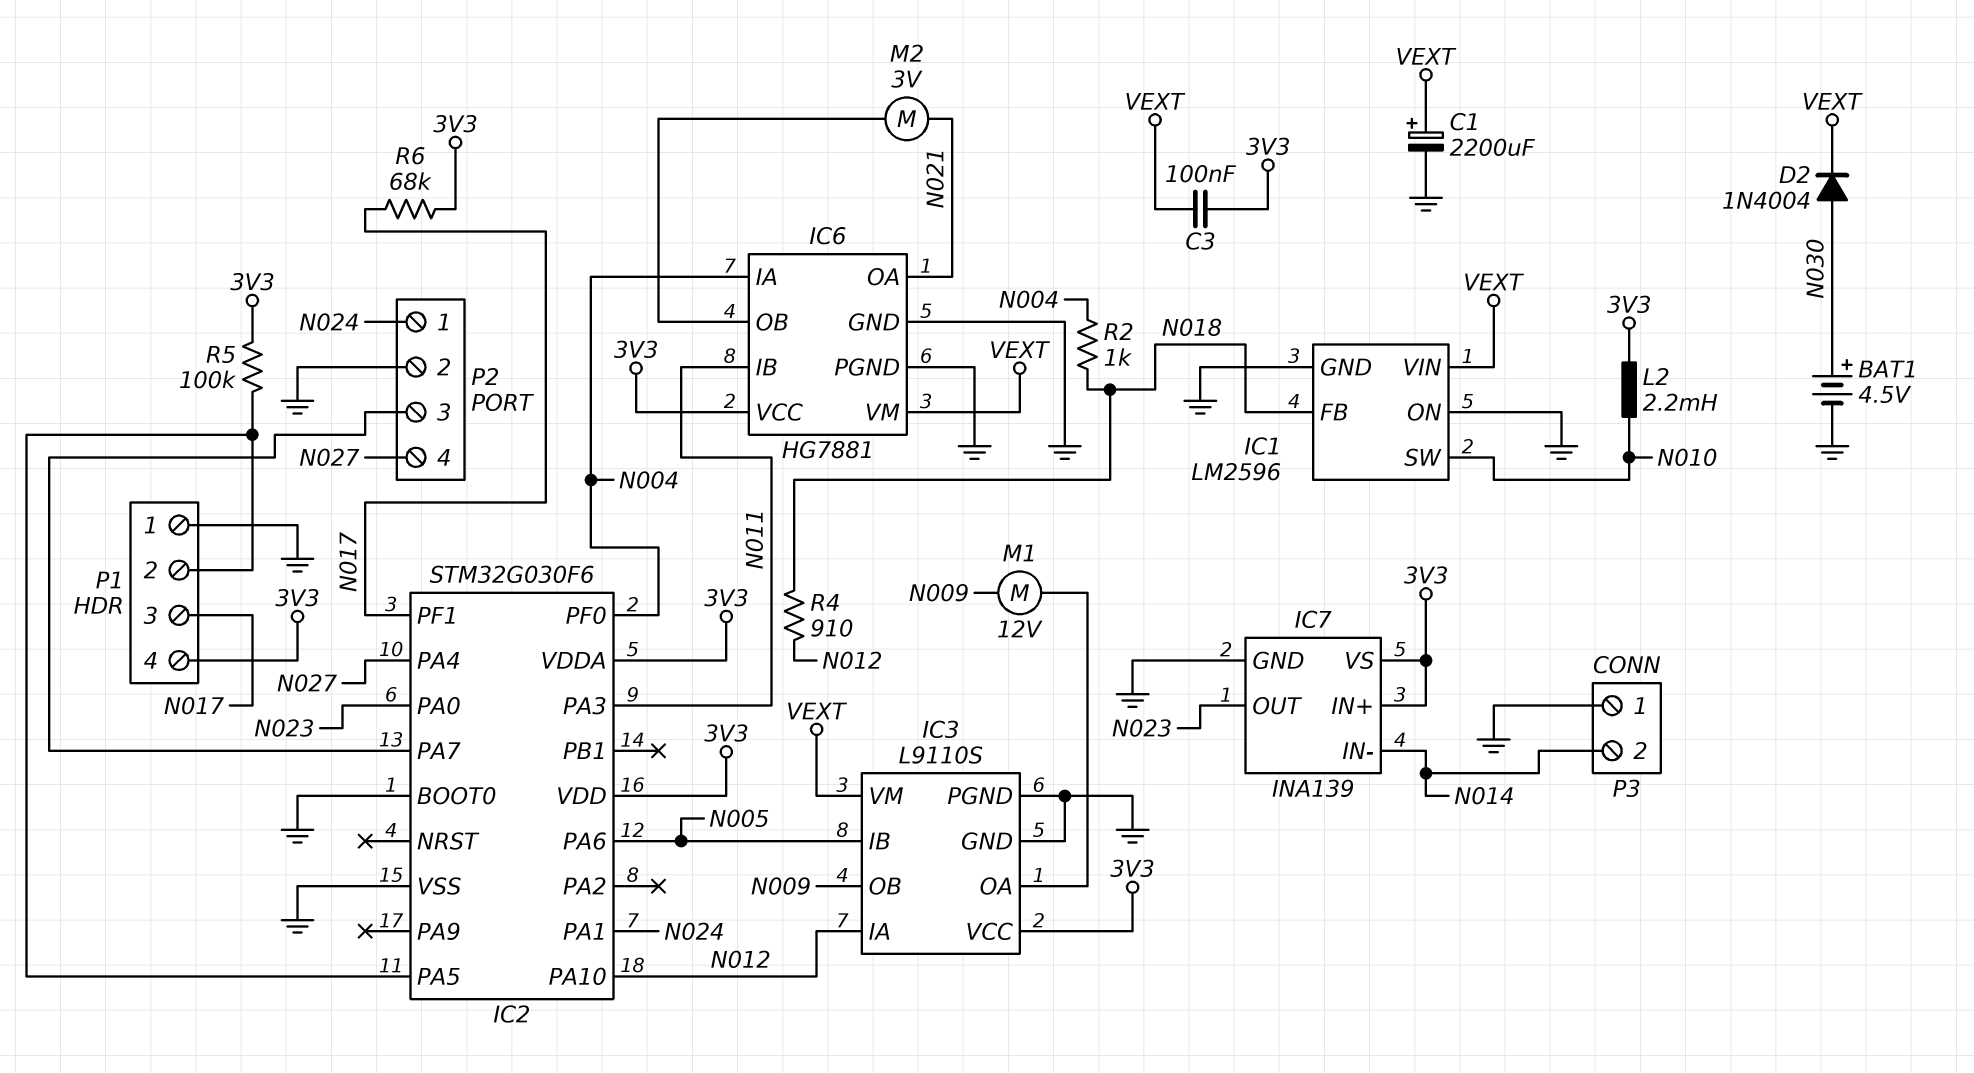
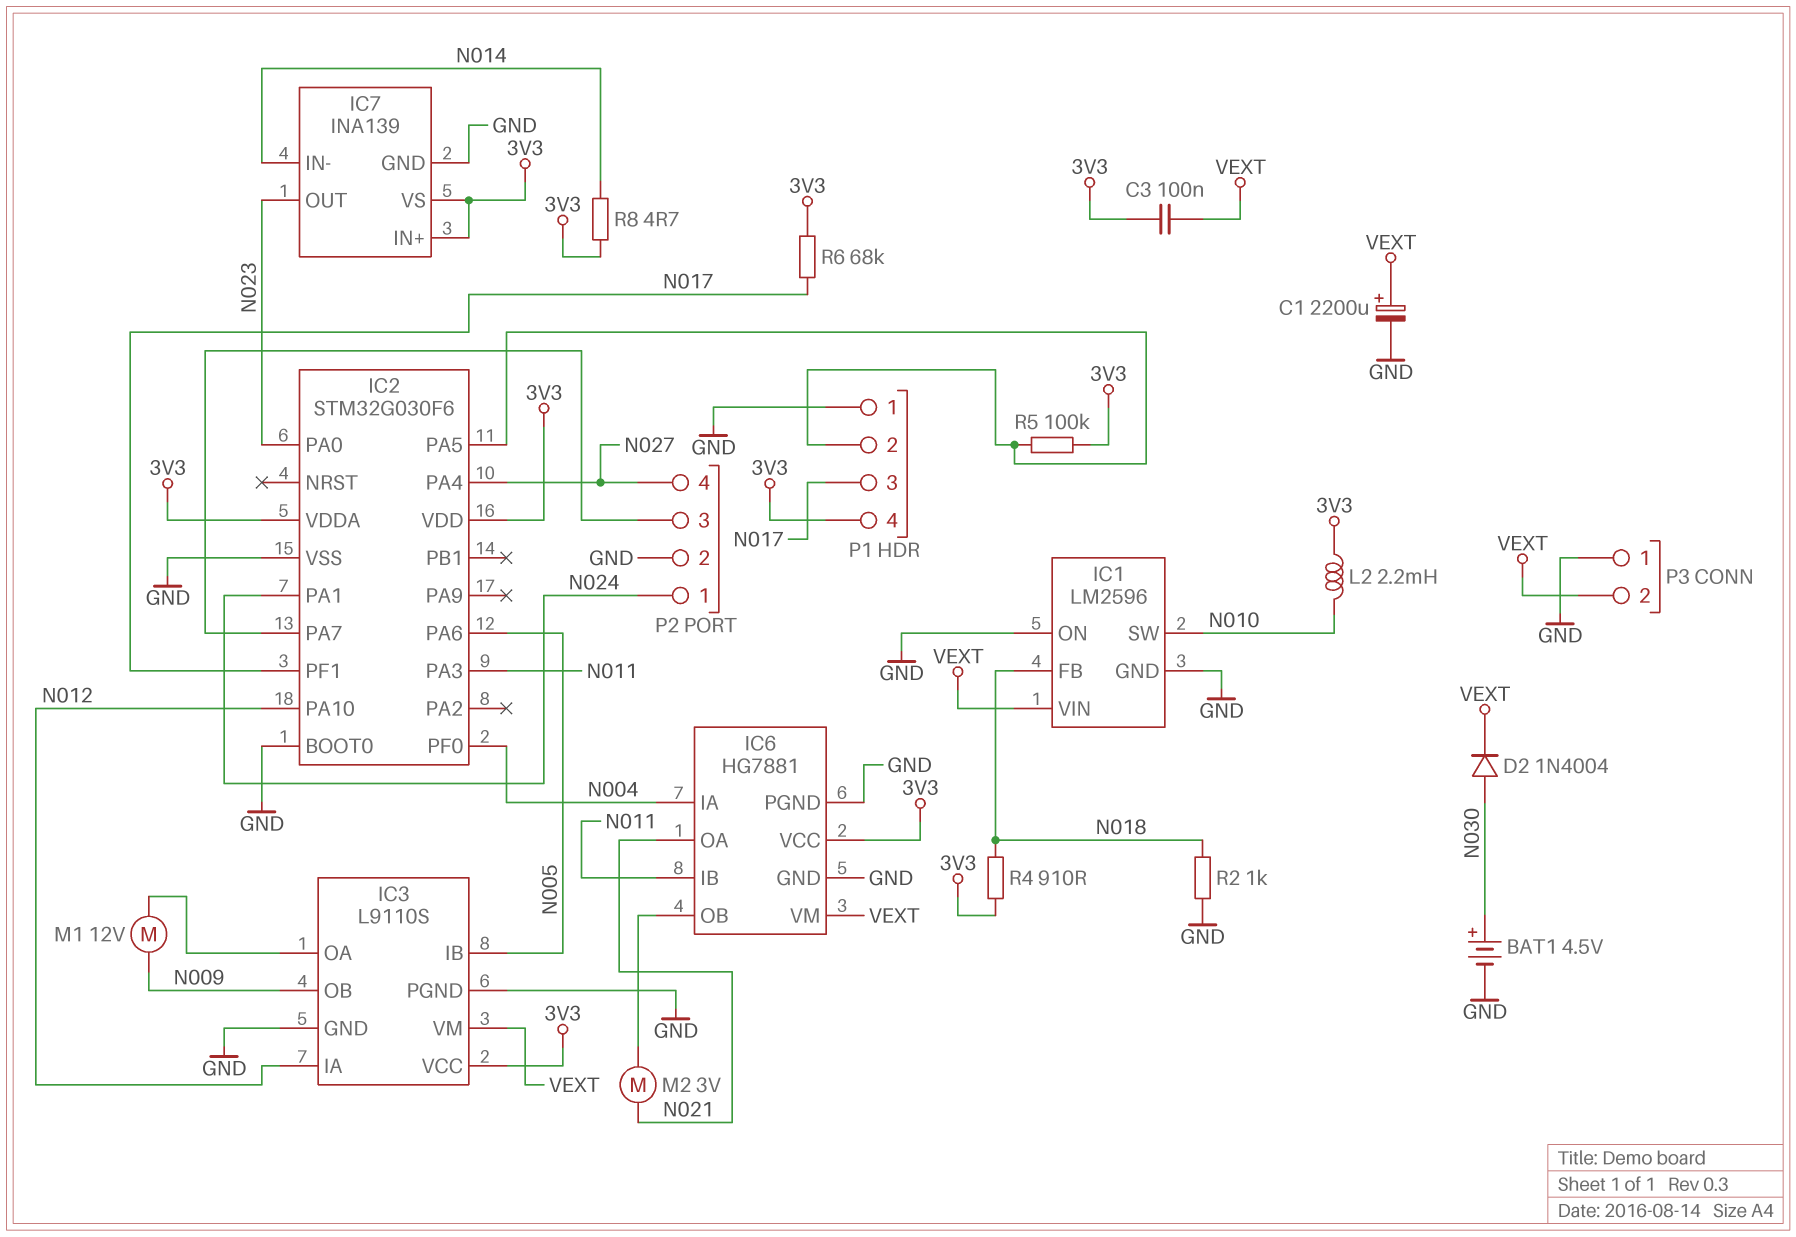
P3 pin 2: N014 -> VEXT
R2: 1k (N004, N018) -> 1k (GND, N018)
R4: 910 (N012, N018) -> 910 (3V3, N018)
R8: none -> 4.7 (3V3, N014)

